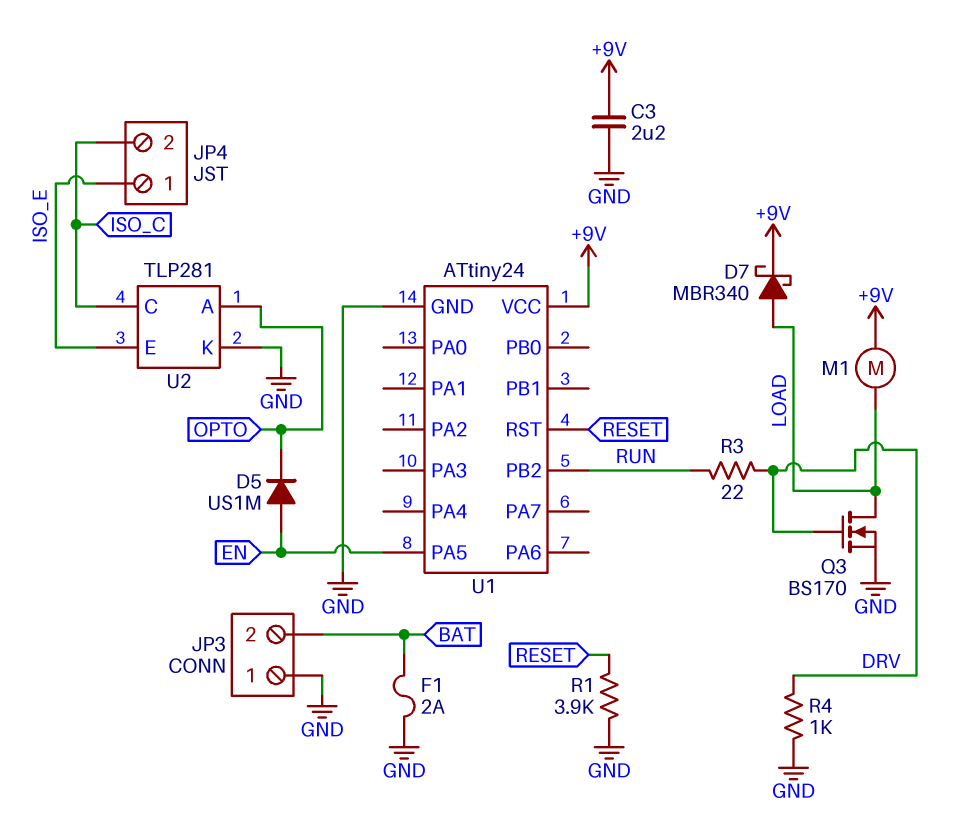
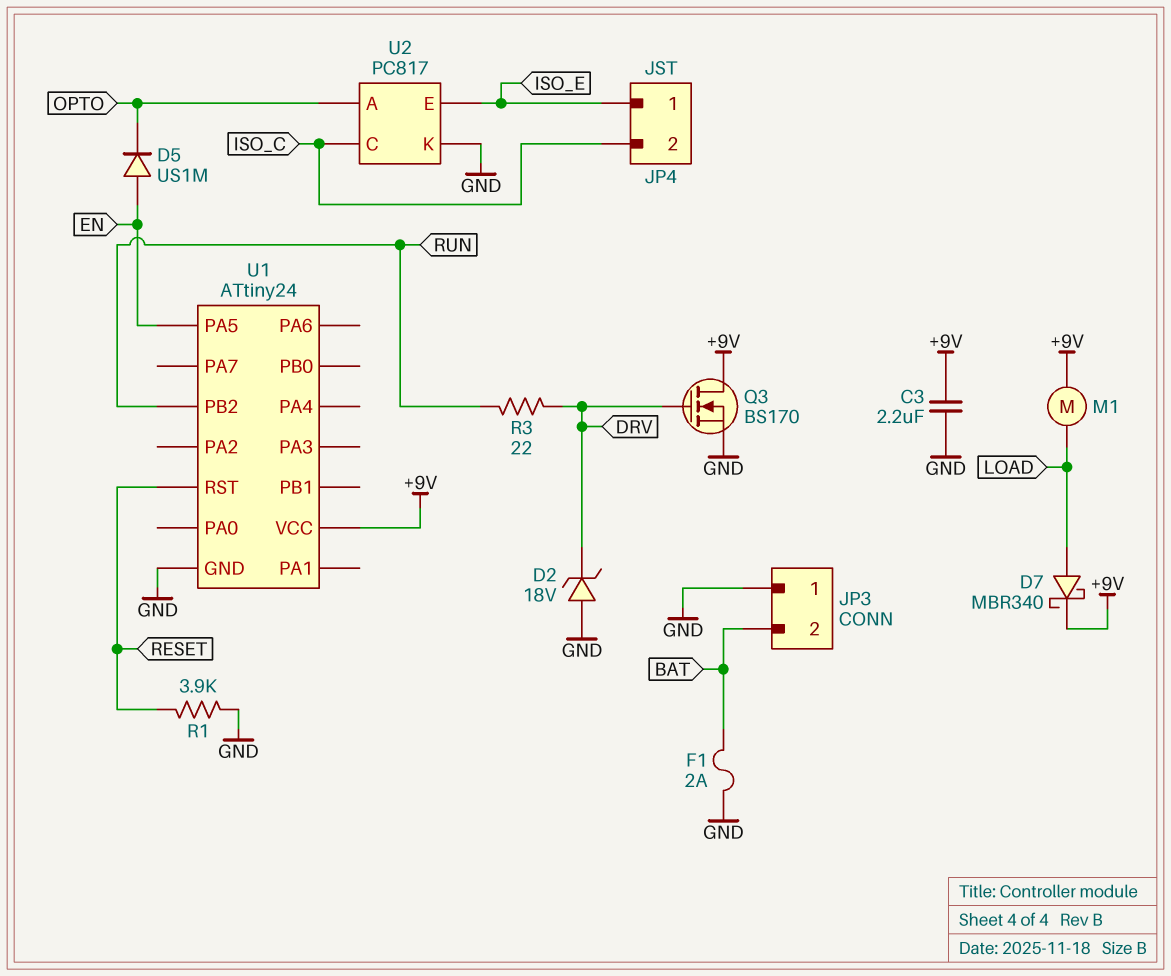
D2: none -> zener 18V (A GND, K DRV)
Q3: NMOS BS170 (G DRV, D LOAD, S GND) -> NMOS BS170 (G DRV, D +9V, S GND)
R4: 1k (DRV, GND) -> none
U2: TLP281 -> PC817

